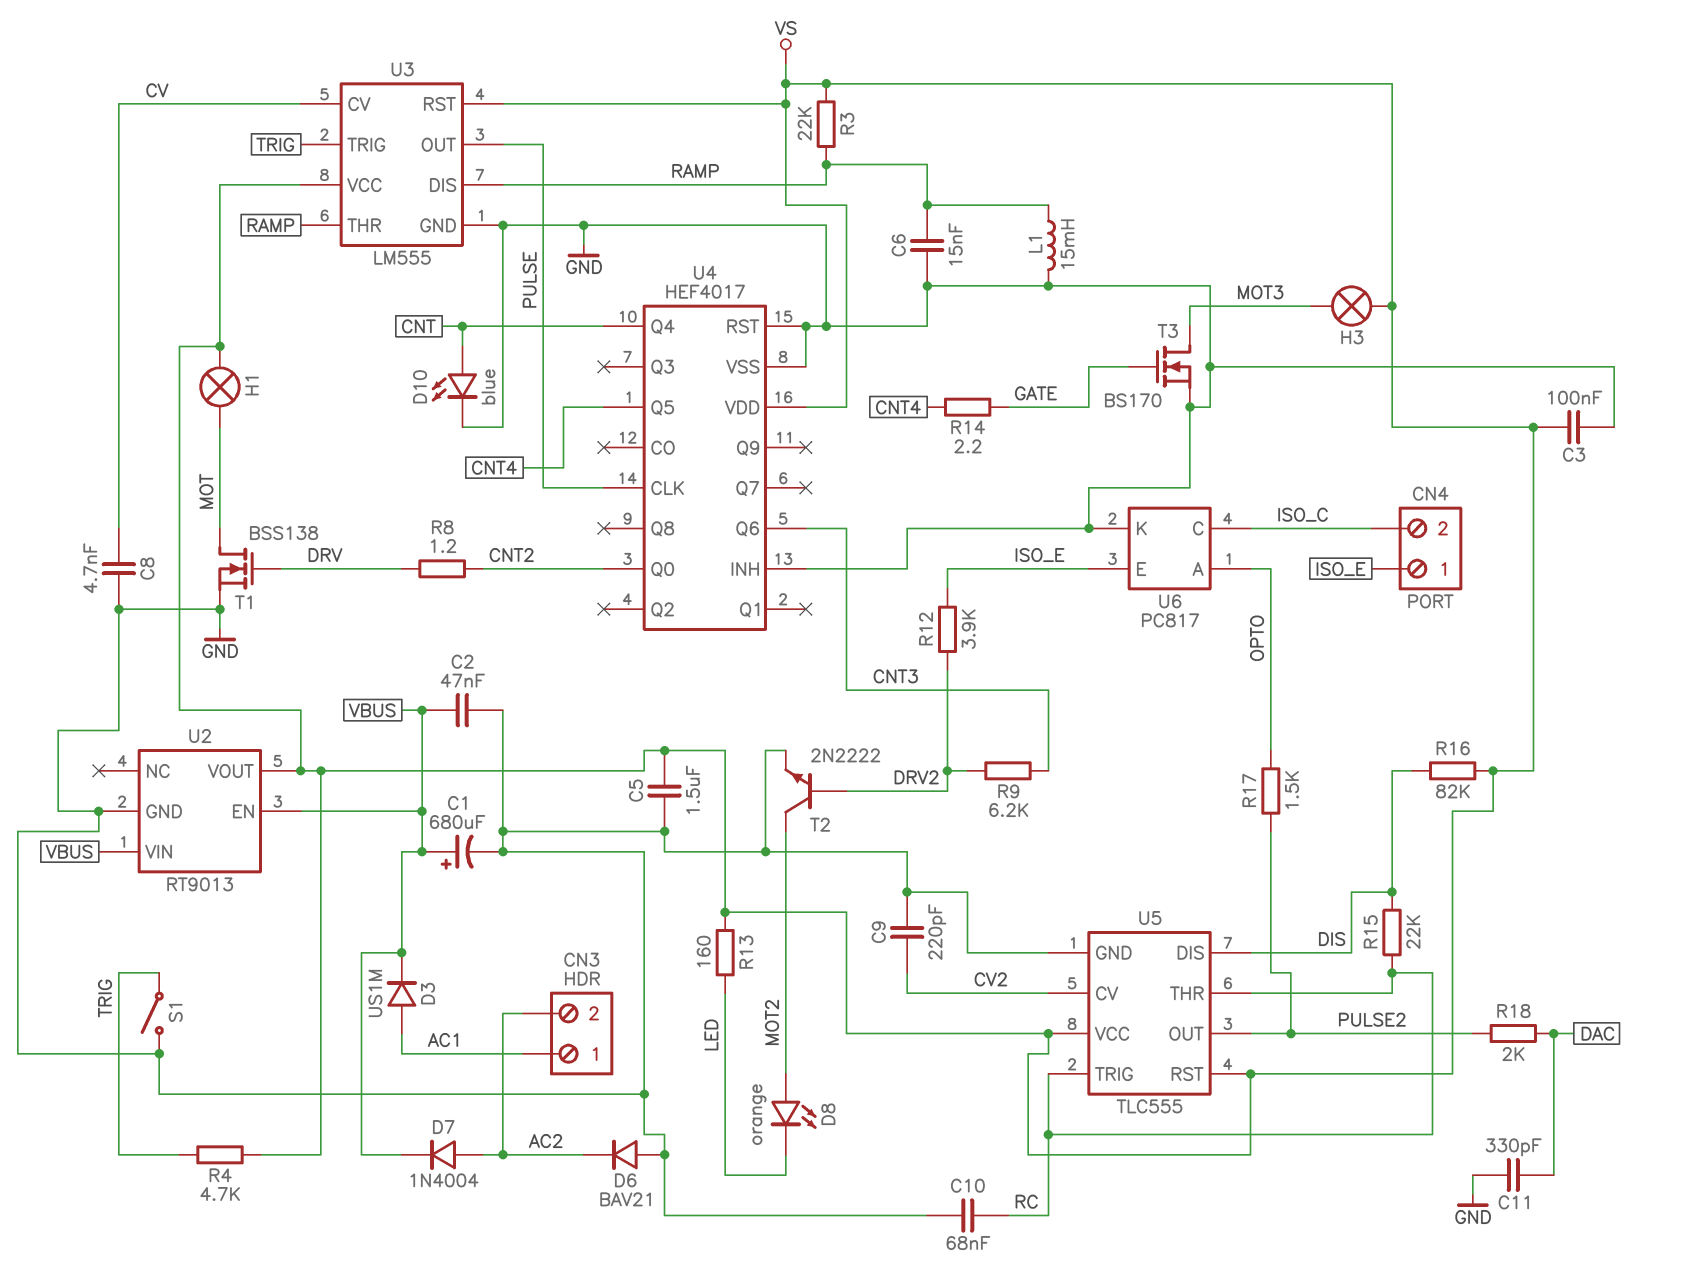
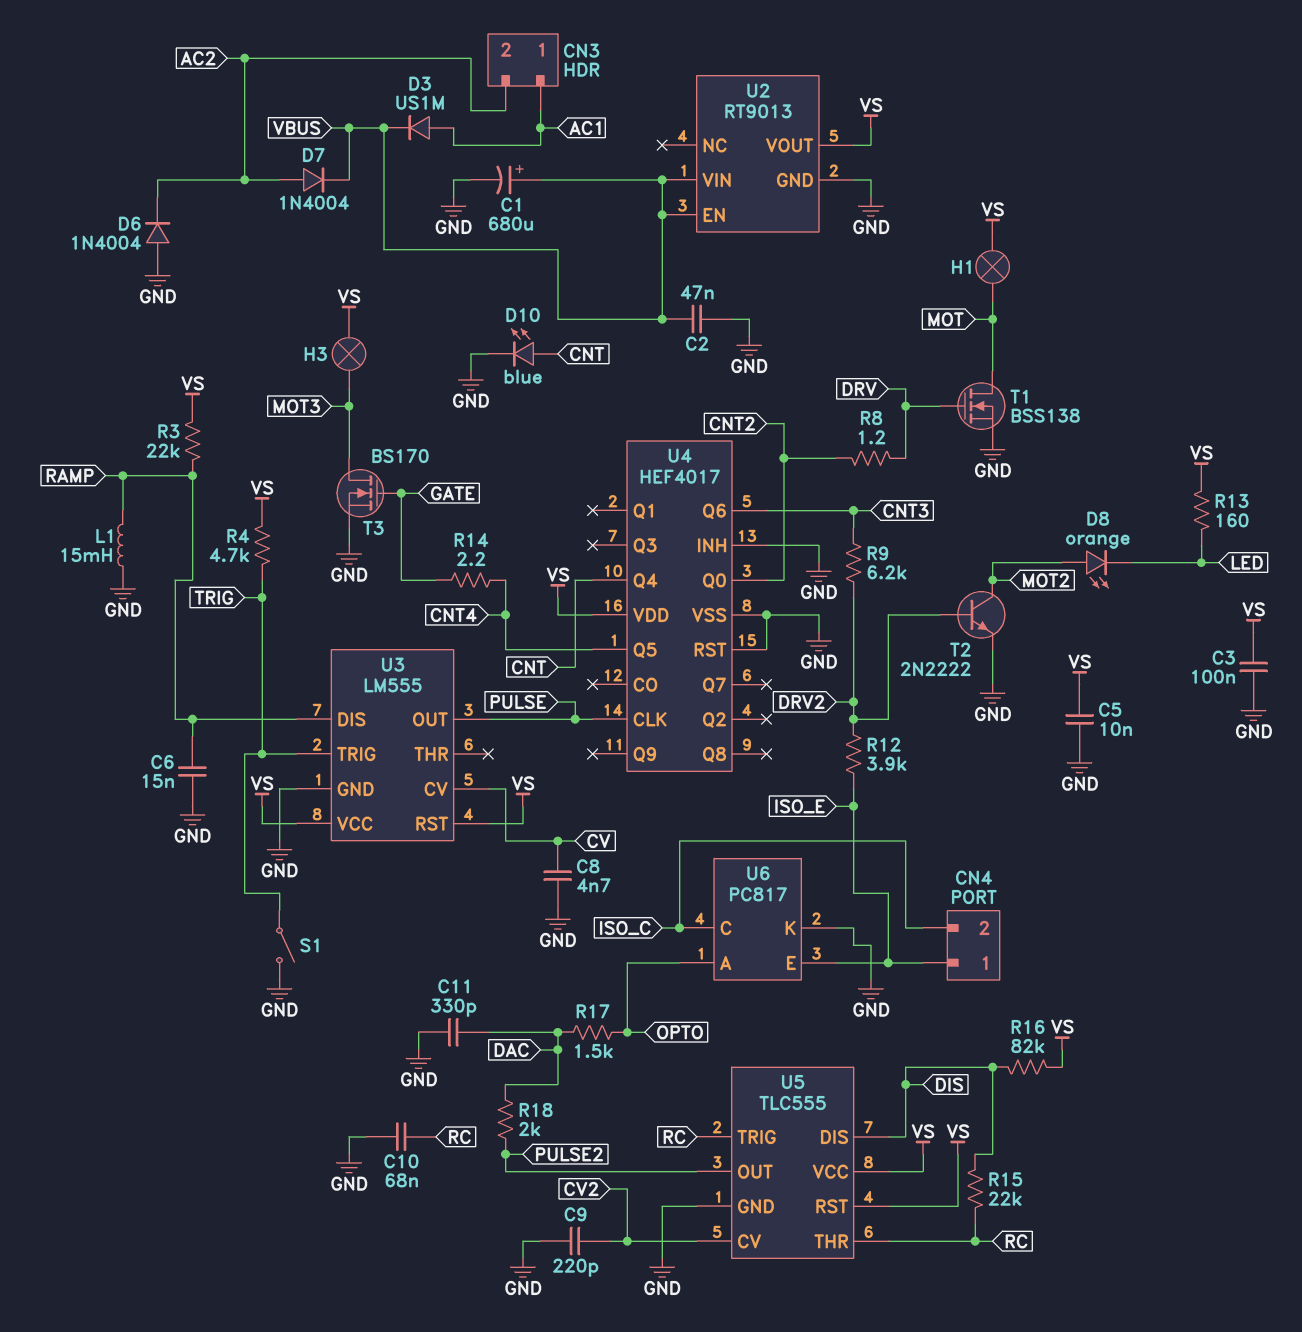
C5: 1.5uF (GND, VS) -> 10nF (GND, VS)
D6: diode BAV21 (A GND, K AC2) -> diode 1N4004 (A GND, K AC2)
R17: 1.5k (OPTO, PULSE2) -> 1.5k (DAC, OPTO)
U3 pin THR: RAMP -> none

